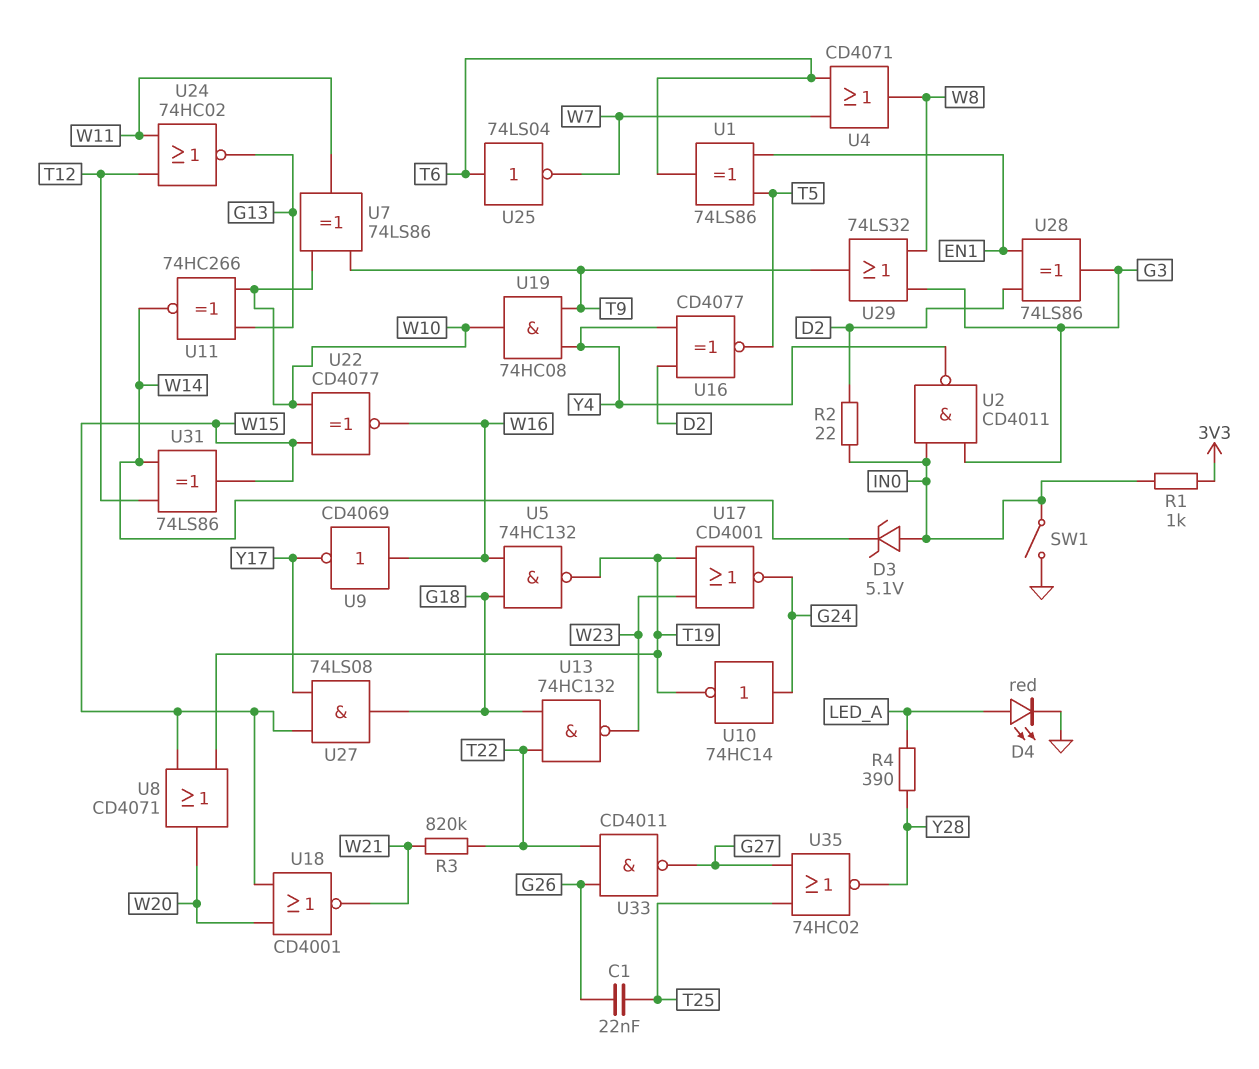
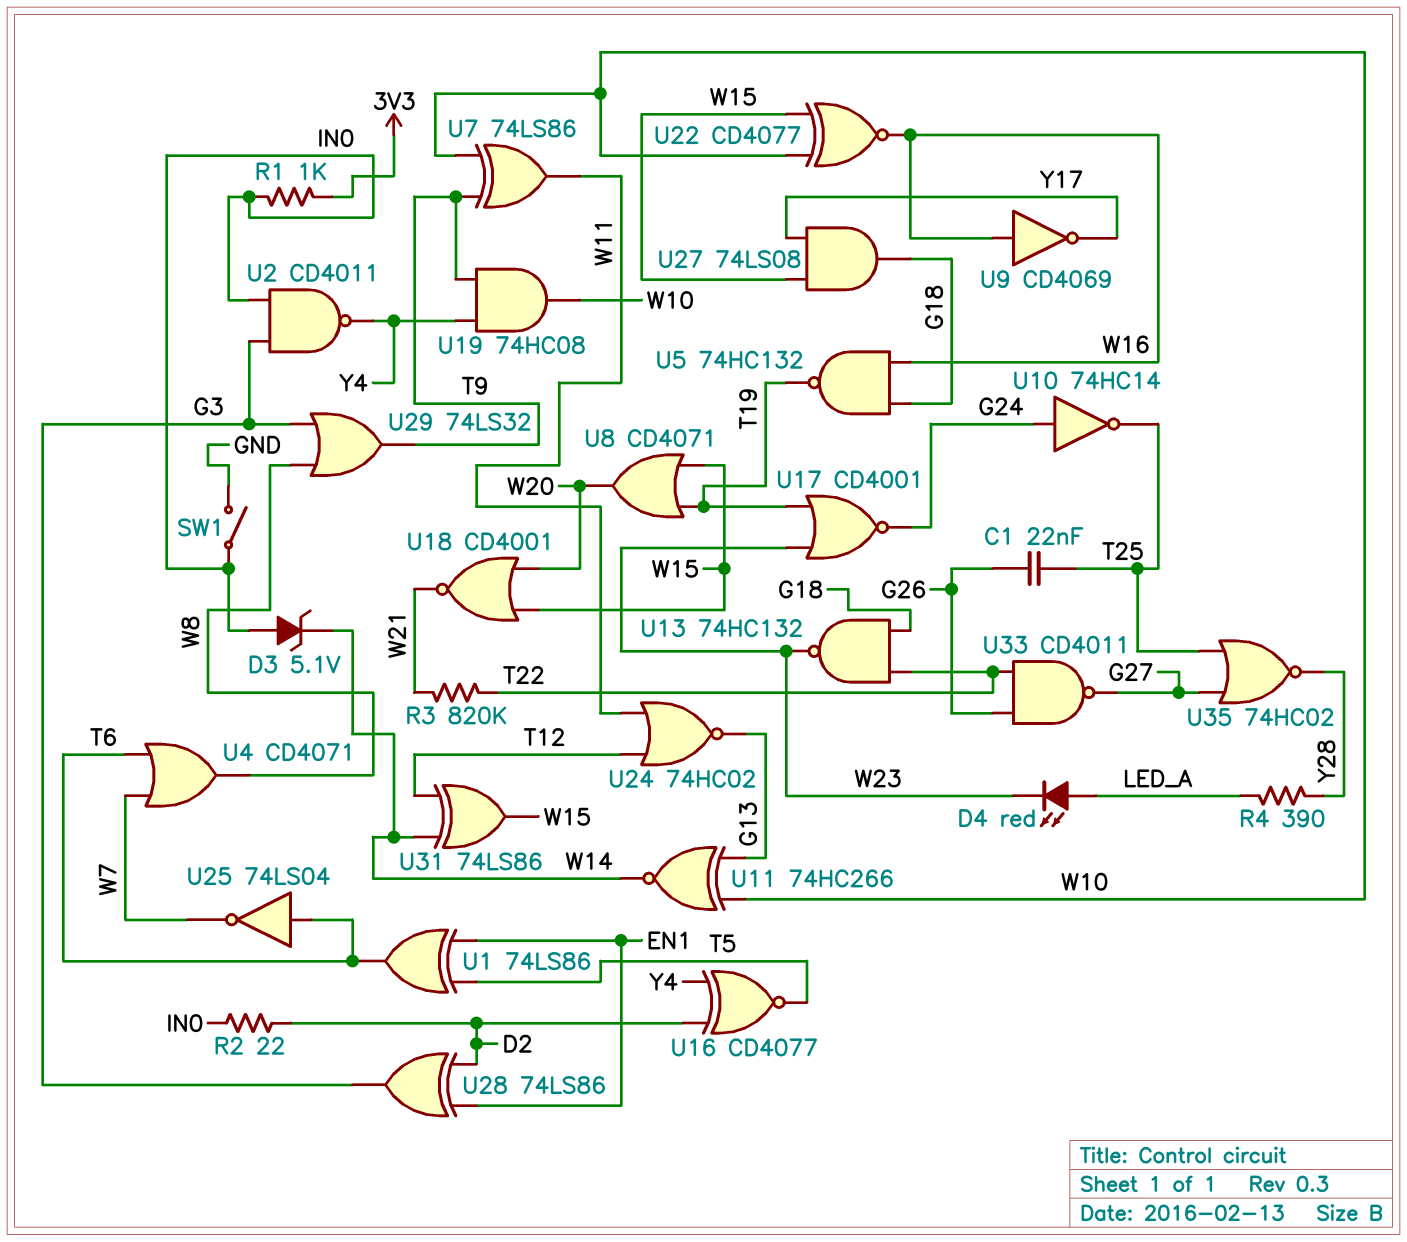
D4: LED red (A LED_A, K GND) -> LED red (A LED_A, K W23)
U10: NOT 74HC14 (in G24, out T19) -> NOT 74HC14 (in G24, out T25)

